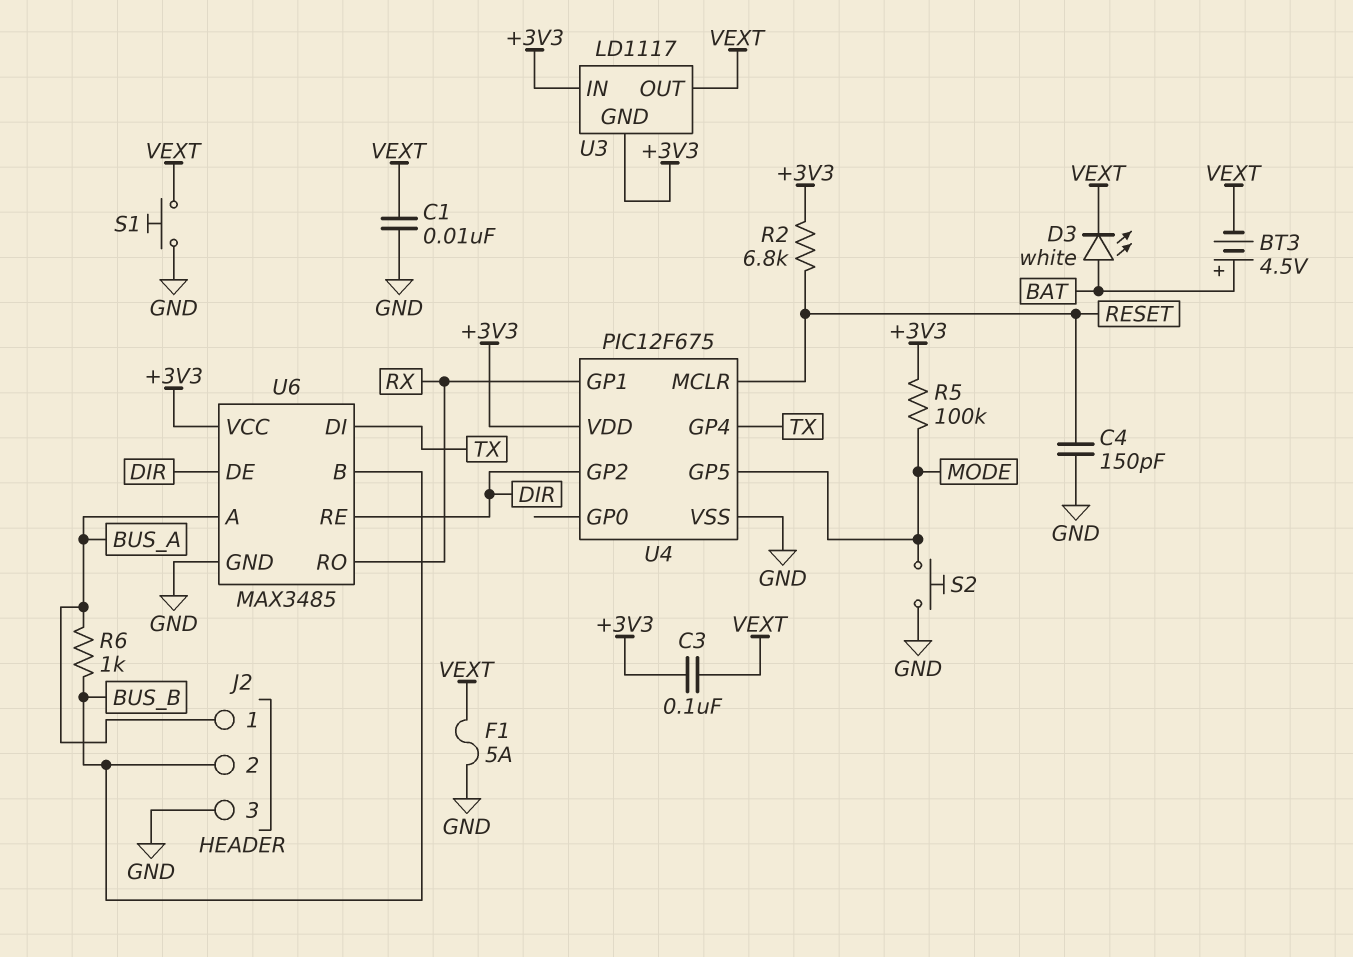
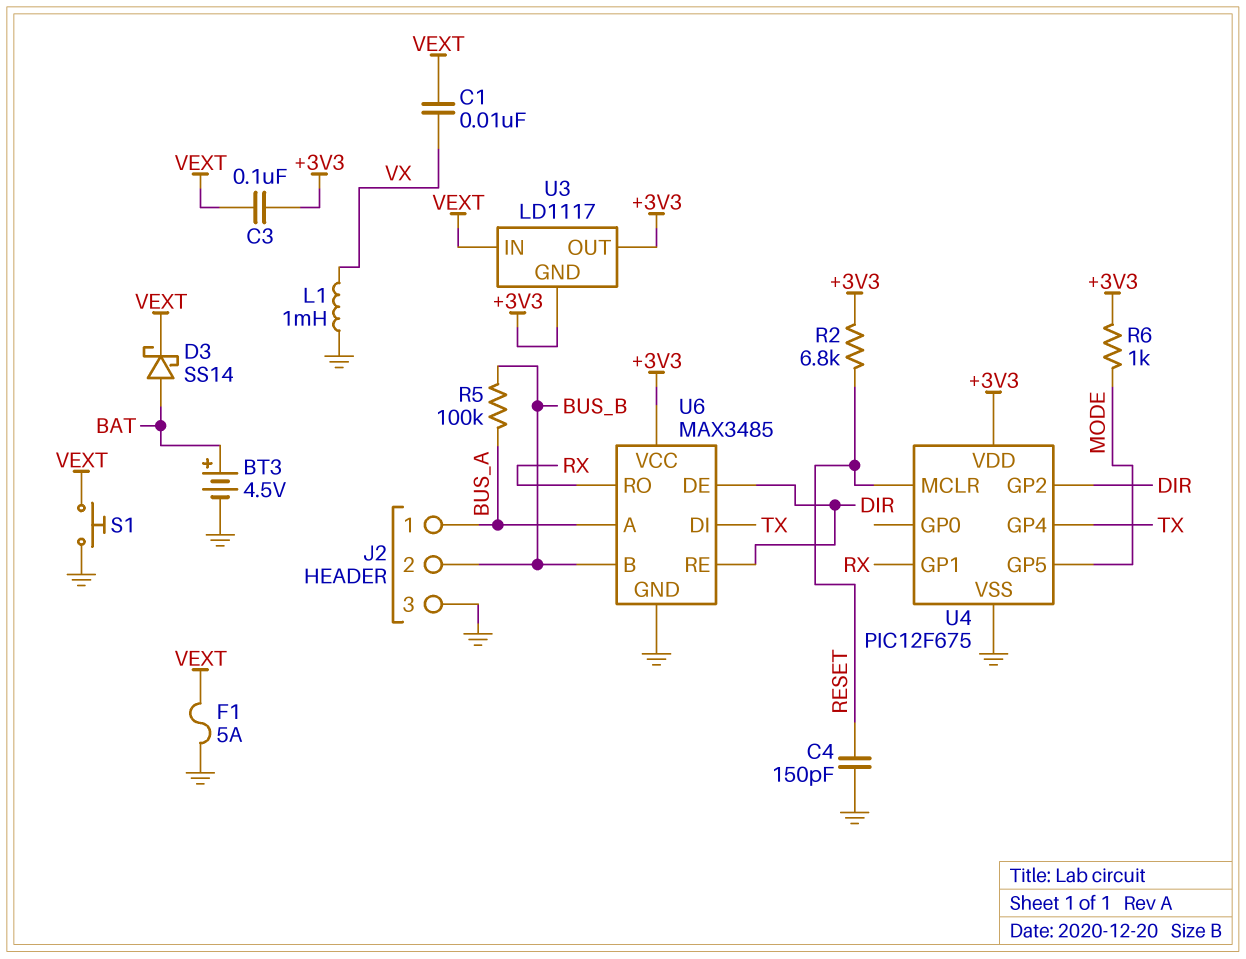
BT3: 4.5V (plus BAT, minus VEXT) -> 4.5V (plus BAT, minus GND)
C1: 10nF (GND, VEXT) -> 10nF (VEXT, VX)
D3: LED white (A BAT, K VEXT) -> schottky SS14 (A BAT, K VEXT)
L1: none -> 1mH (GND, VX)
R5: 100k (+3V3, MODE) -> 100k (BUS_A, BUS_B)
R6: 1k (BUS_A, BUS_B) -> 1k (+3V3, MODE)
S2: button (GND, MODE) -> none
U3 pin IN: +3V3 -> VEXT
U3 pin OUT: VEXT -> +3V3

